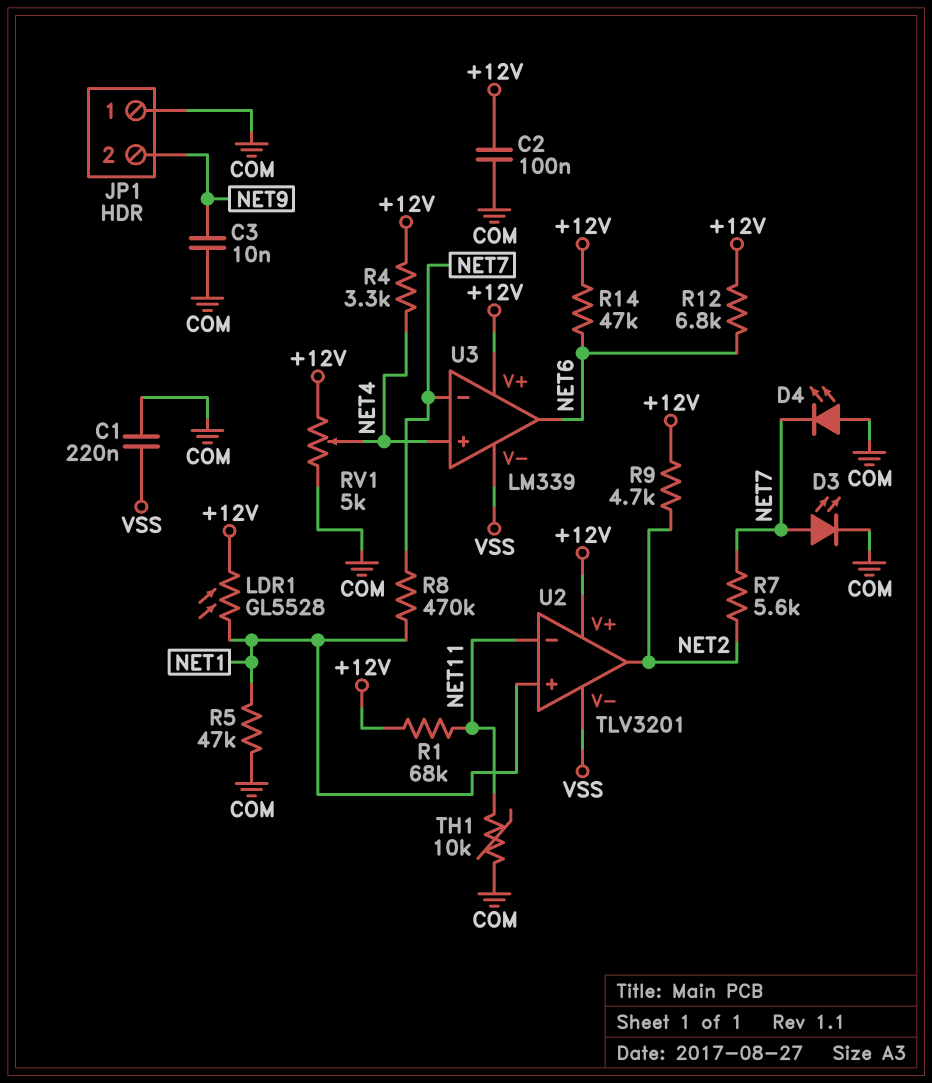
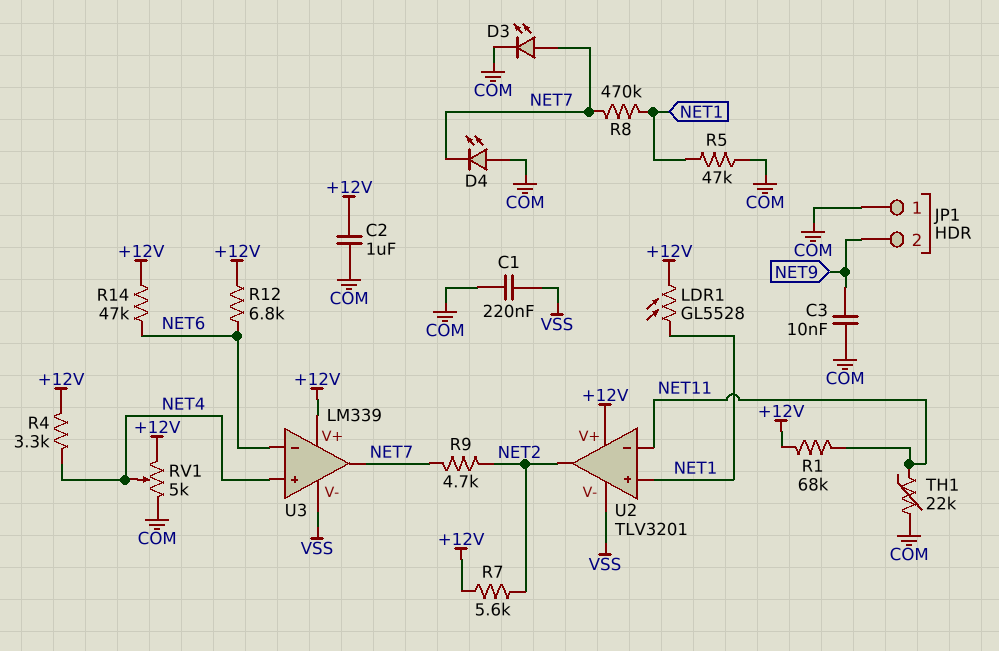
C2: 100nF (+12V, COM) -> 1uF (+12V, COM)
R7: 5.6k (NET2, NET7) -> 5.6k (+12V, NET2)
R9: 4.7k (+12V, NET2) -> 4.7k (NET2, NET7)
TH1: 10k (COM, NET11) -> 22k (COM, NET11)
U3 pin in-: NET7 -> NET6
U3 pin out: NET6 -> NET7

